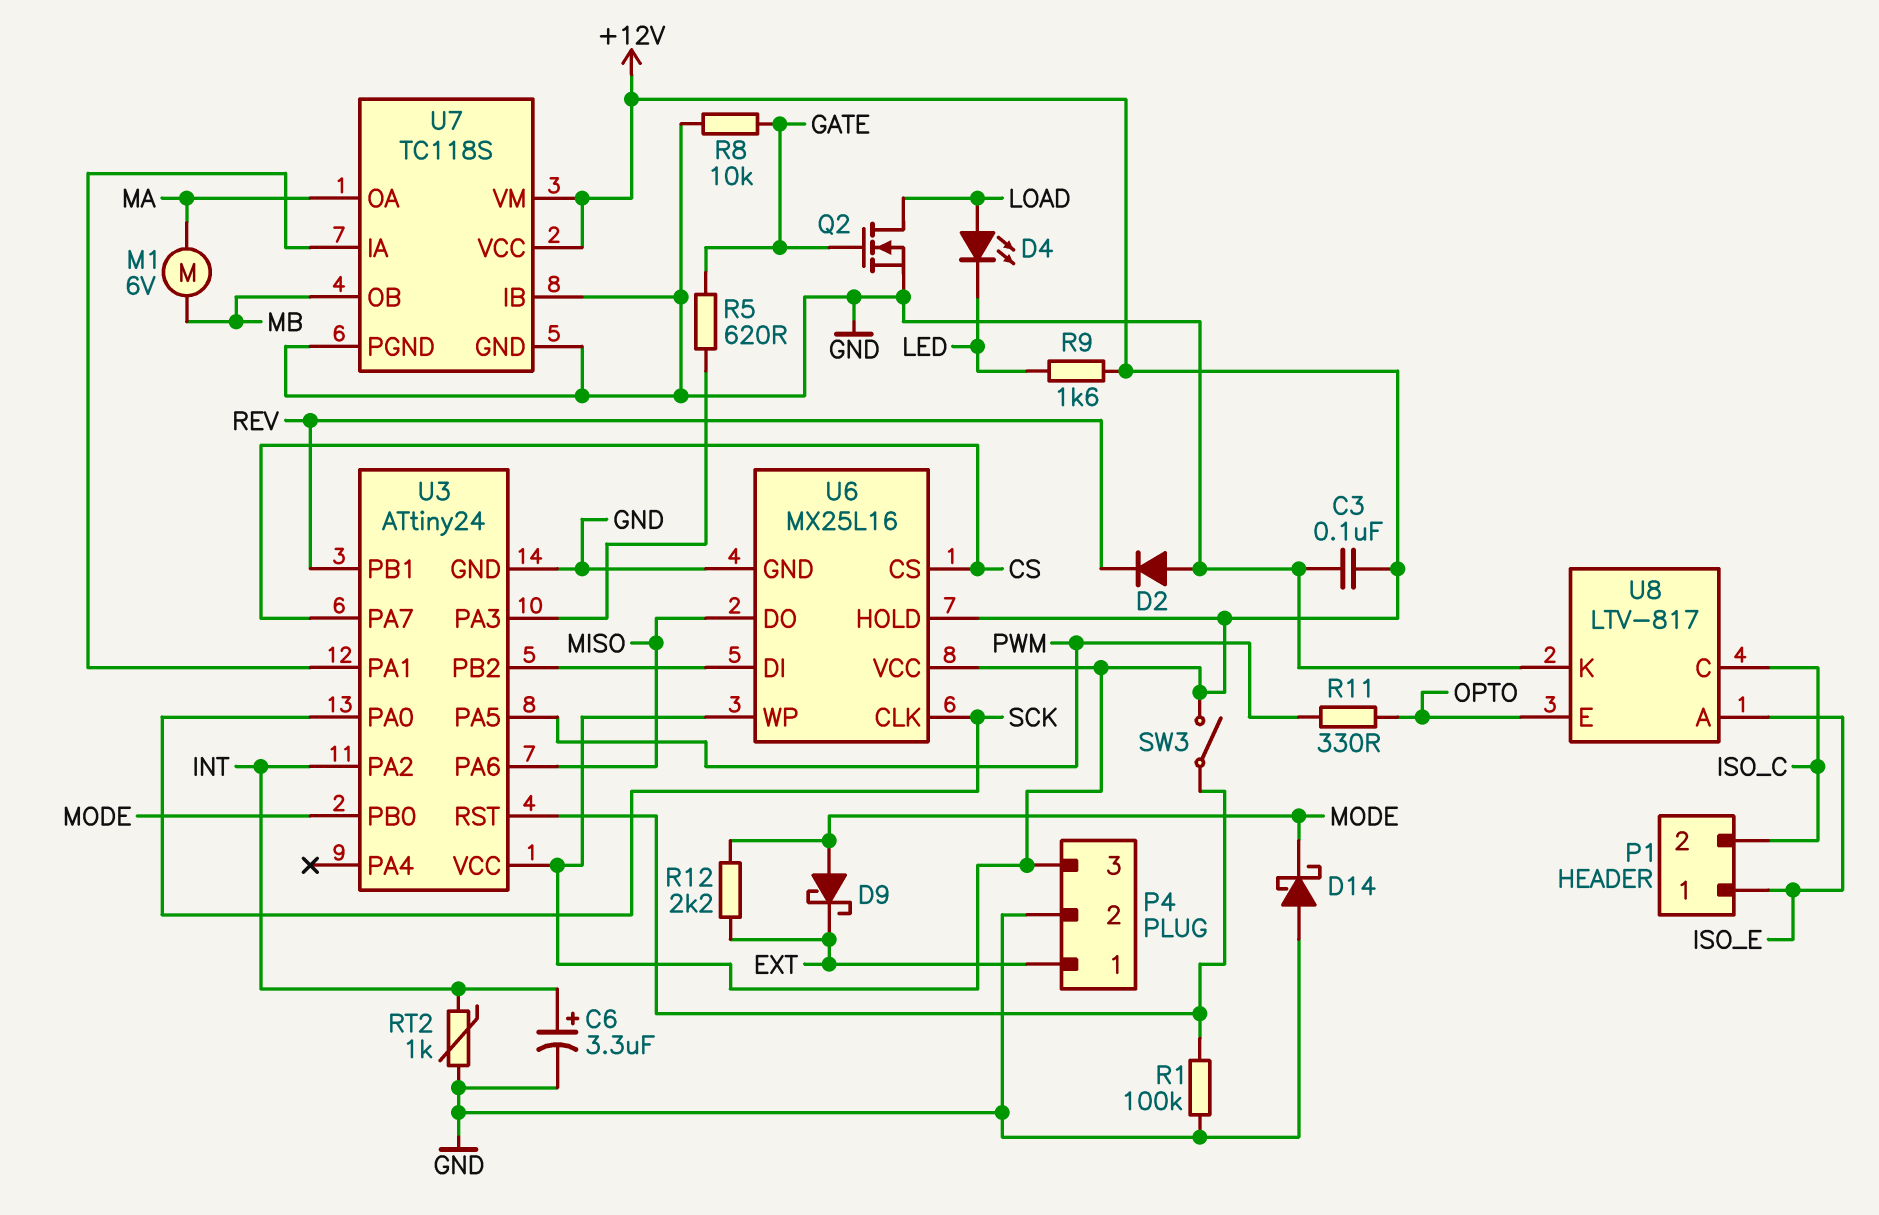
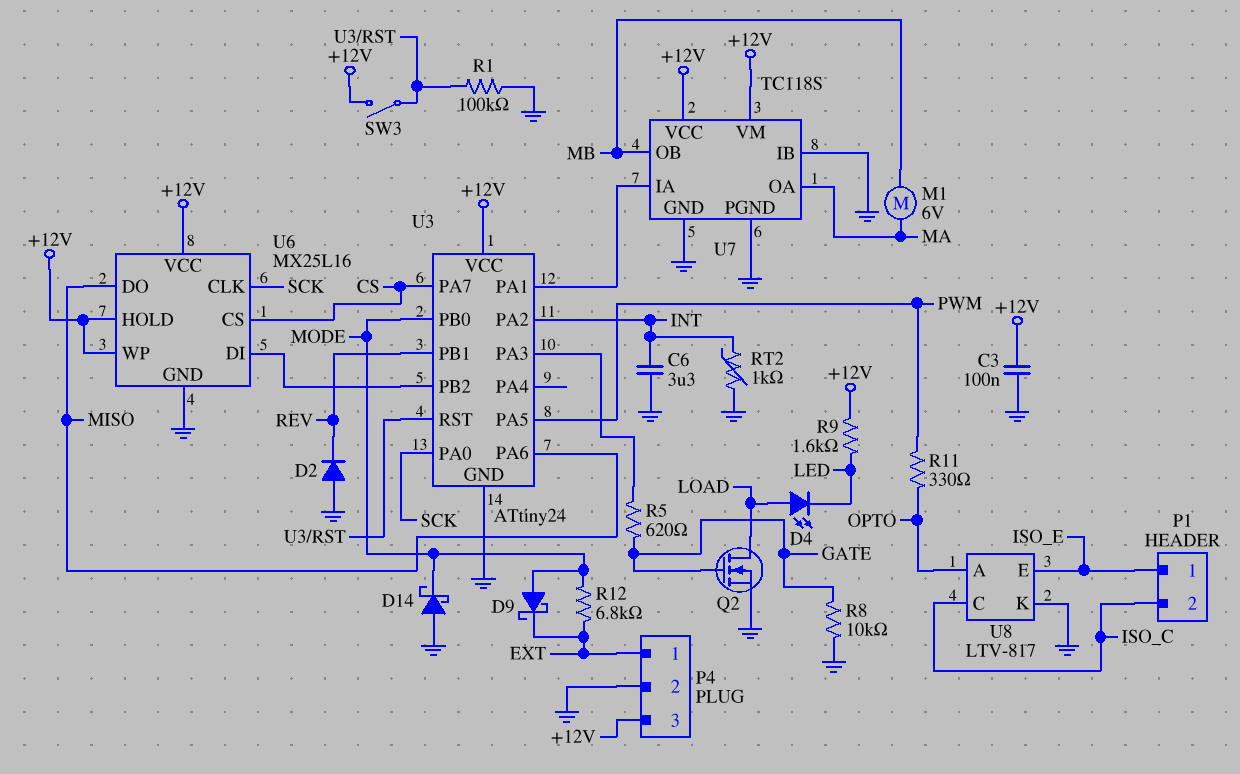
C6: 3.3uF (plus INT, minus GND) -> 3.3uF (GND, INT)
R12: 2.2k (EXT, MODE) -> 6.8k (EXT, MODE)
U8 pin A: ISO_E -> OPTO
U8 pin E: OPTO -> ISO_E

